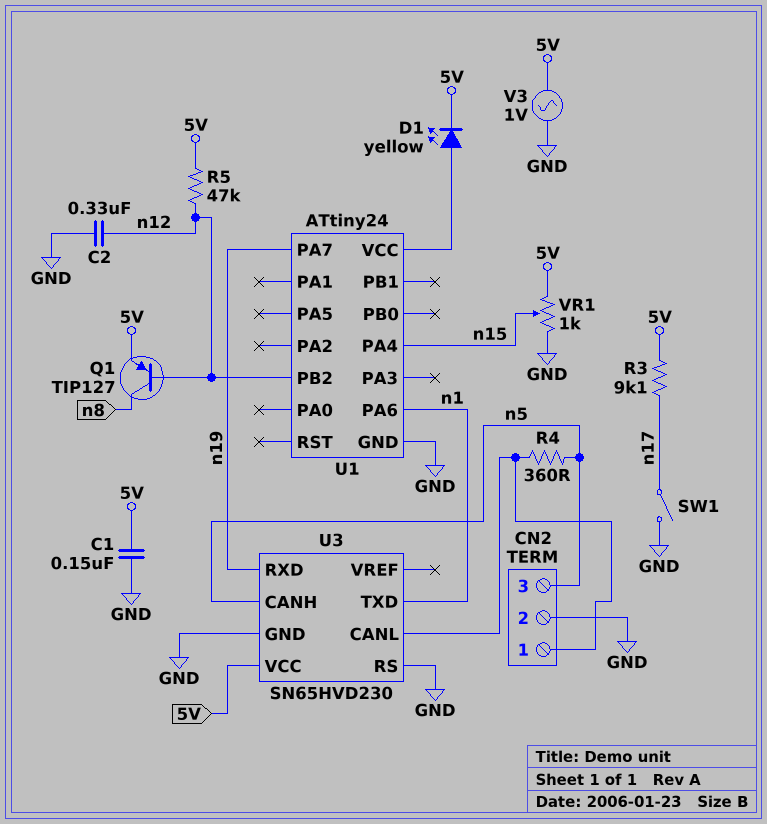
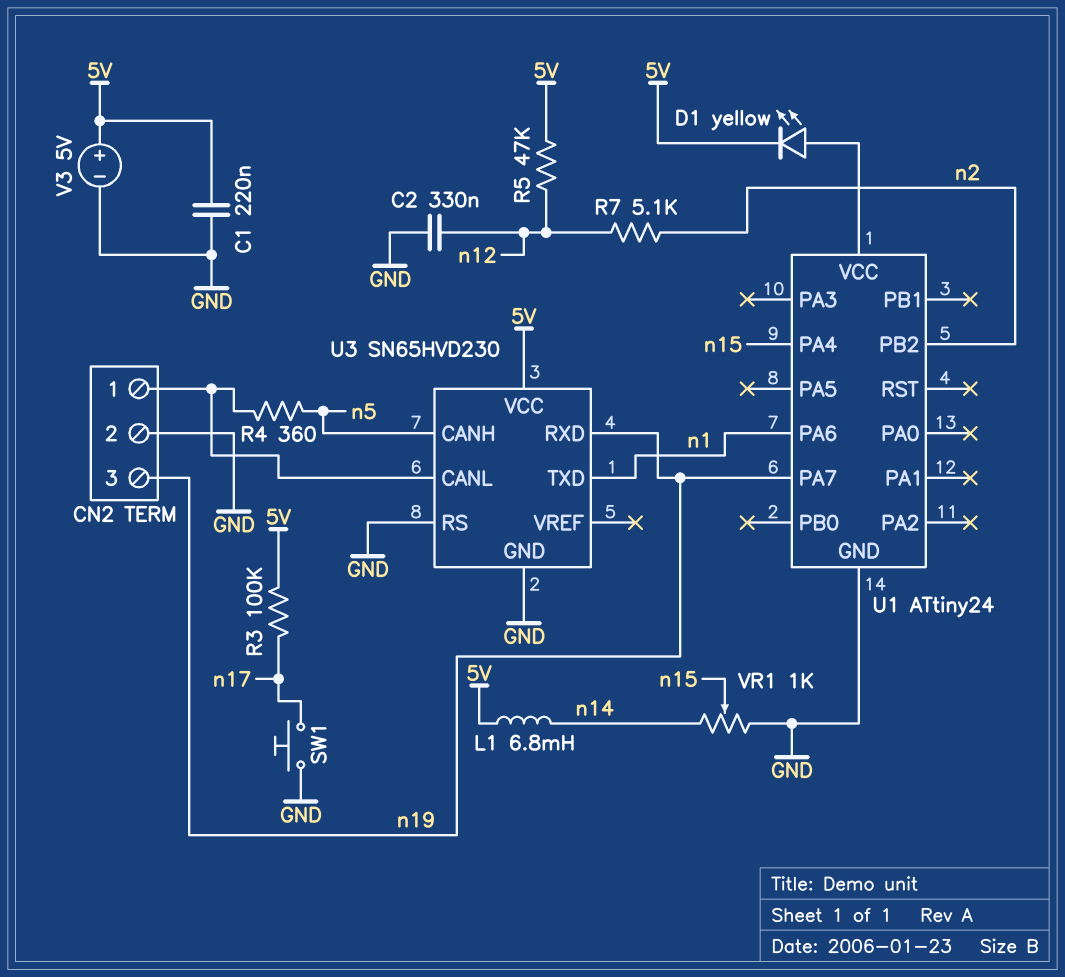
C1: 150nF (5V, GND) -> 220nF (5V, GND)
CN2 pin 3: n5 -> n19
L1: none -> 6.8mH (5V, n14)
Q1: PNP TIP127 (B n12, C n8, E 5V) -> none
R3: 9.1k (5V, n17) -> 100k (5V, n17)
R7: none -> 5.1k (n2, n12)
SW1: switch (GND, n17) -> button (GND, n17)
U1 pin PB2: n12 -> n2
V3: AC 1V (5V, GND) -> 5V (plus 5V, minus GND)
VR1: 1k (5V, GND, wiper n15) -> 1k (GND, n14, wiper n15)

